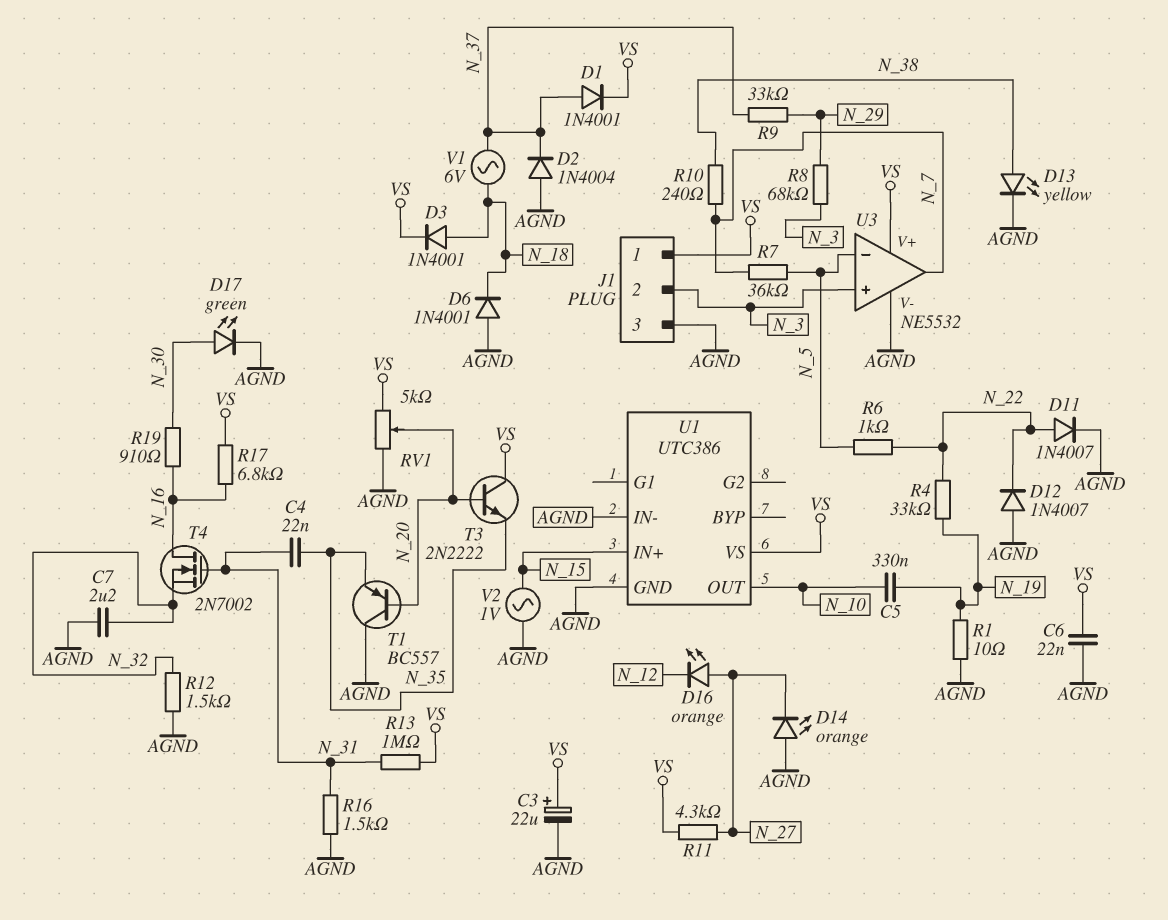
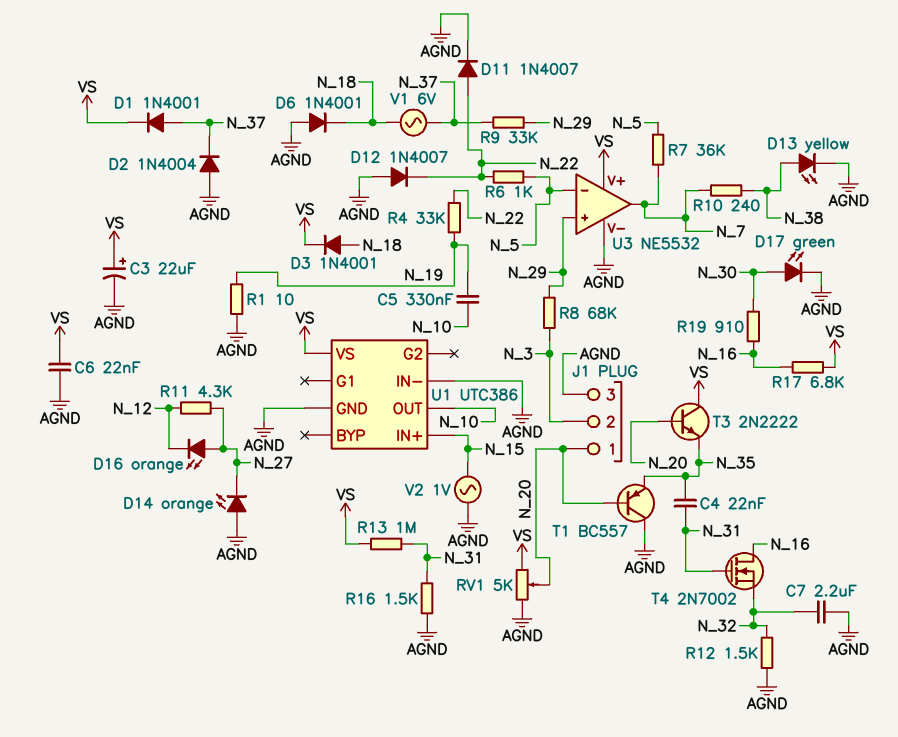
J1 pin 1: VS -> N_20
R11: 4.3k (N_27, VS) -> 4.3k (N_12, N_27)
U3 pin in+: N_3 -> N_29

